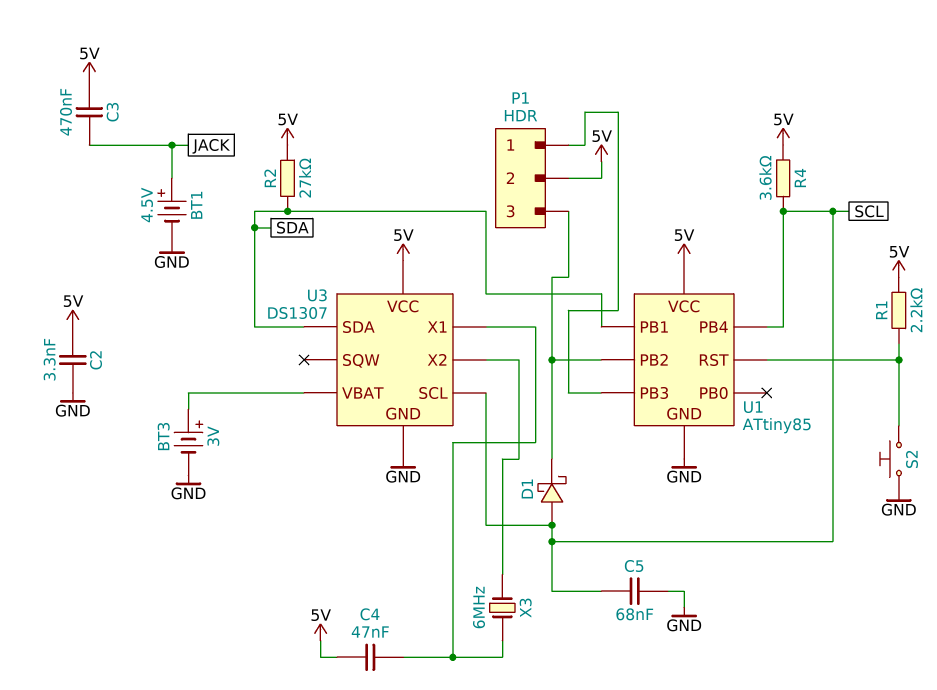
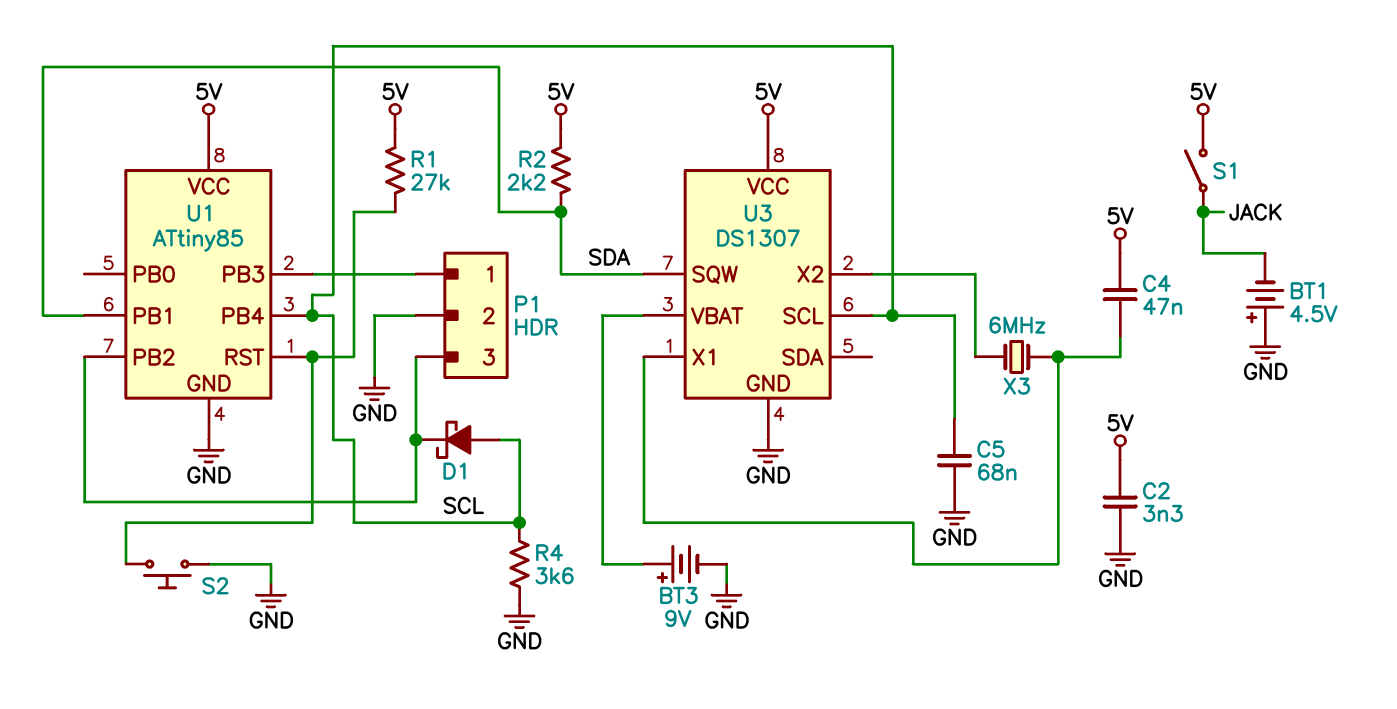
BT1: 4.5V (plus JACK, minus GND) -> 4.5V (plus GND, minus JACK)
BT3: 3V (plus U3/VBAT, minus GND) -> 9V (plus U3/VBAT, minus GND)
C3: 470nF (5V, JACK) -> none
P1 pin 2: 5V -> GND
R1: 2.2k (5V, U1/RST) -> 27k (5V, U1/RST)
R2: 27k (5V, SDA) -> 2.2k (5V, SDA)
R4: 3.6k (5V, SCL) -> 3.6k (GND, SCL)
S1: none -> switch (5V, JACK)
U3 pin SDA: SDA -> none
U3 pin SQW: none -> SDA

